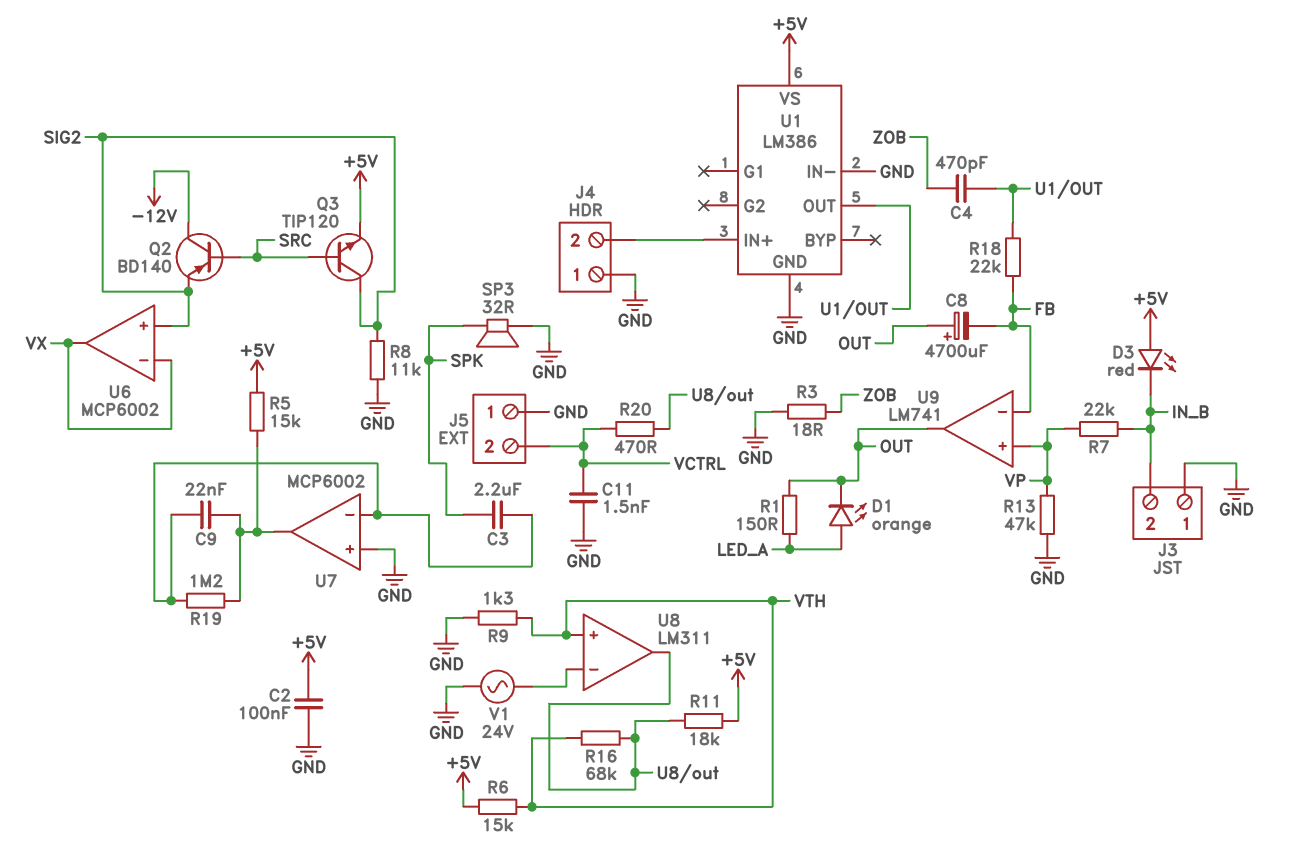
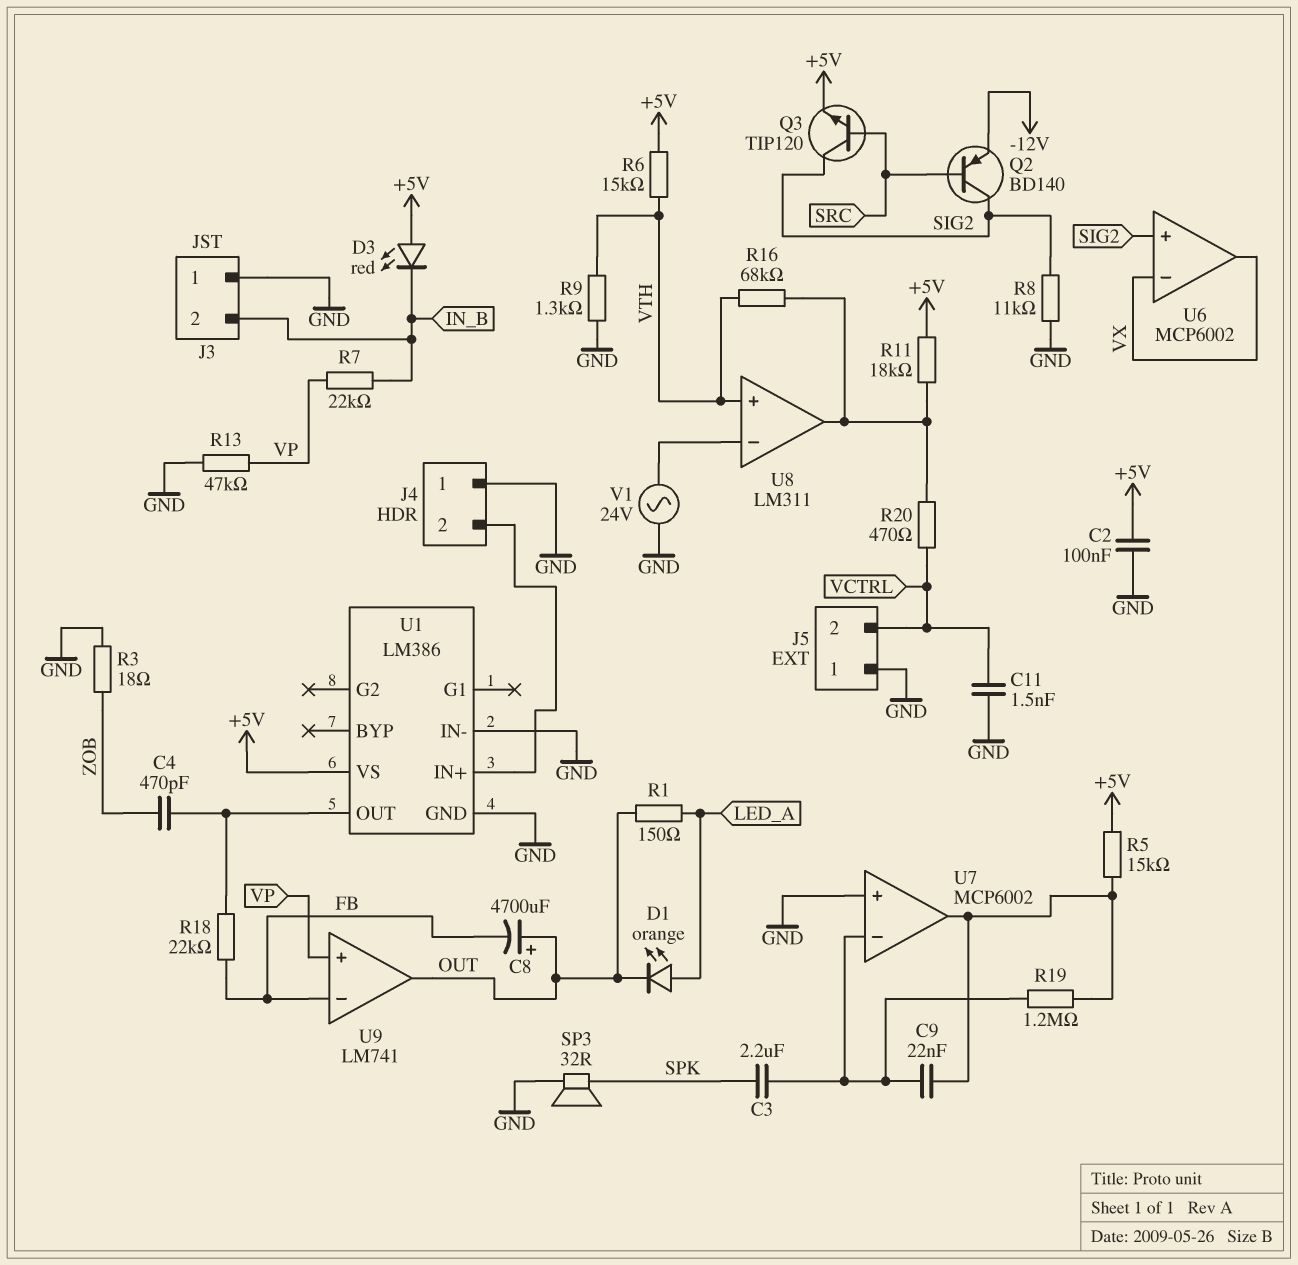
Q2: PNP BD140 (B SRC, C -12V, E SIG2) -> PNP BD140 (B SRC, C SIG2, E -12V)

